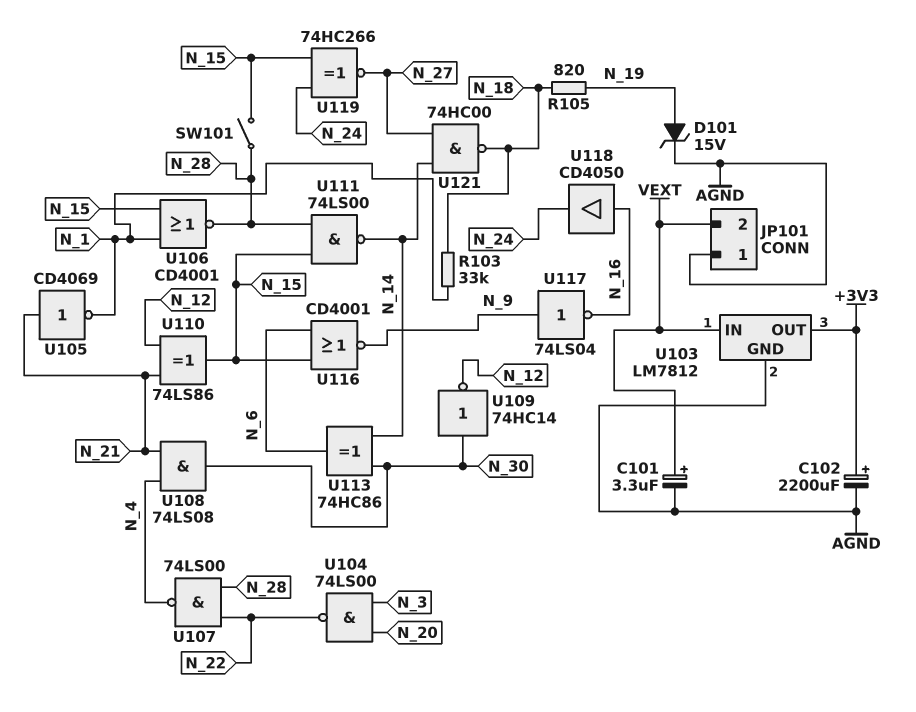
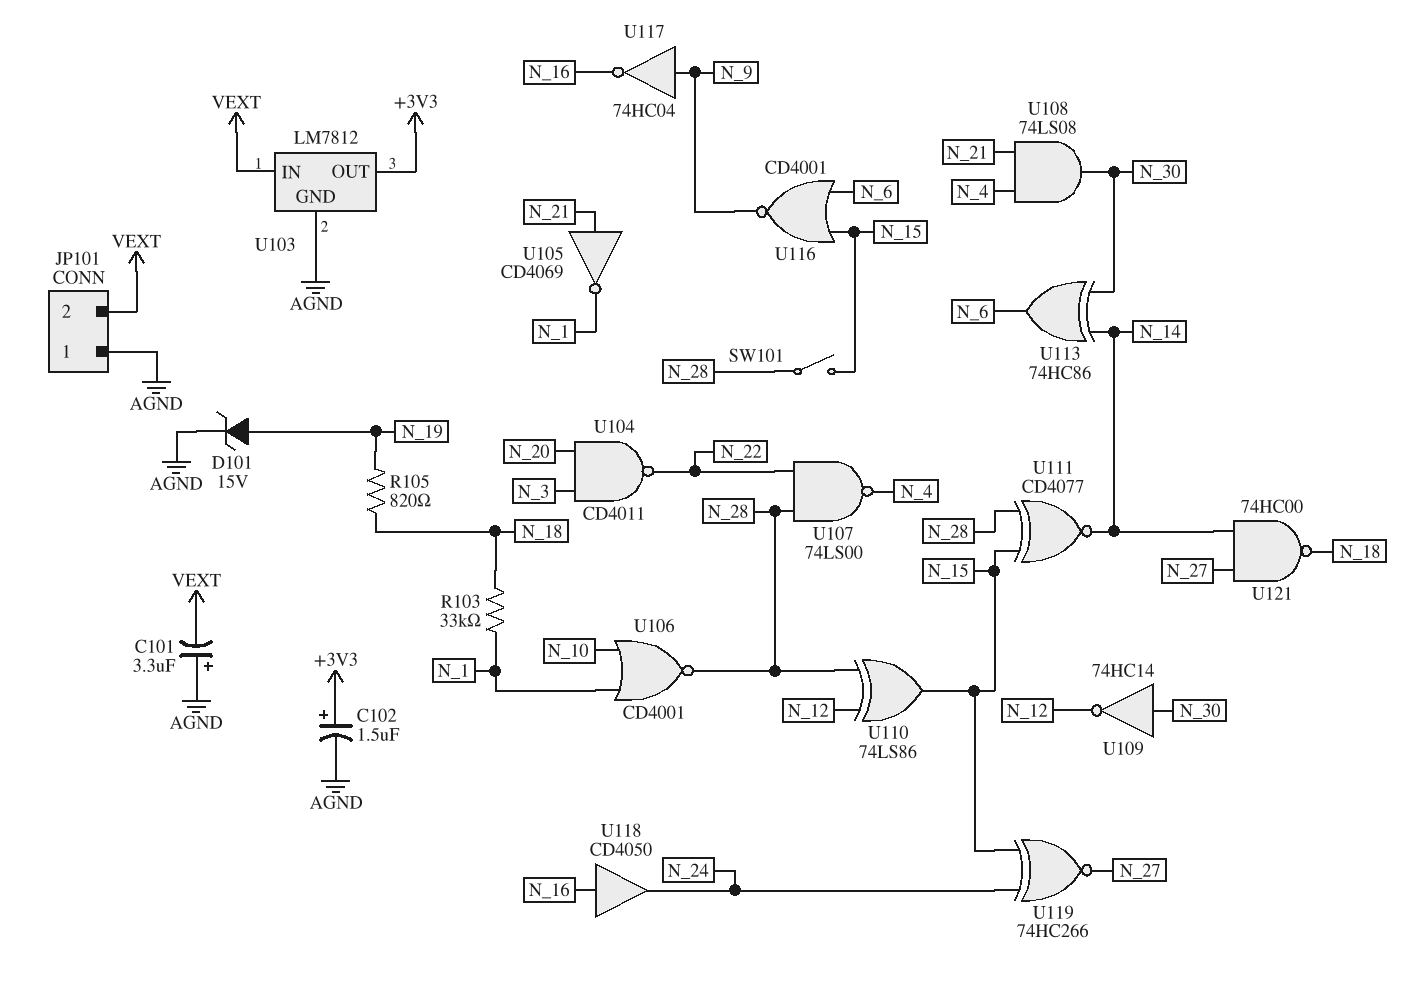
C101: 3.3uF (plus VEXT, minus AGND) -> 3.3uF (plus AGND, minus VEXT)
C102: 2200uF (plus +3V3, minus AGND) -> 1.5uF (plus +3V3, minus AGND)
U104: NAND 74LS00 (in N_3, in N_20, out N_22) -> NAND CD4011 (in N_3, in N_20, out N_22)
U106: NOR CD4001 (in N_1, in N_15, out N_28) -> NOR CD4001 (in N_1, in N_10, out N_28)
U110: XOR 74LS86 (in N_12, in N_21, out N_15) -> XOR 74LS86 (in N_12, in N_28, out N_15)
U111: NAND 74LS00 (in N_15, in N_28, out N_14) -> XNOR CD4077 (in N_15, in N_28, out N_14)
U117: NOT 74LS04 (in N_9, out N_16) -> NOT 74HC04 (in N_9, out N_16)

